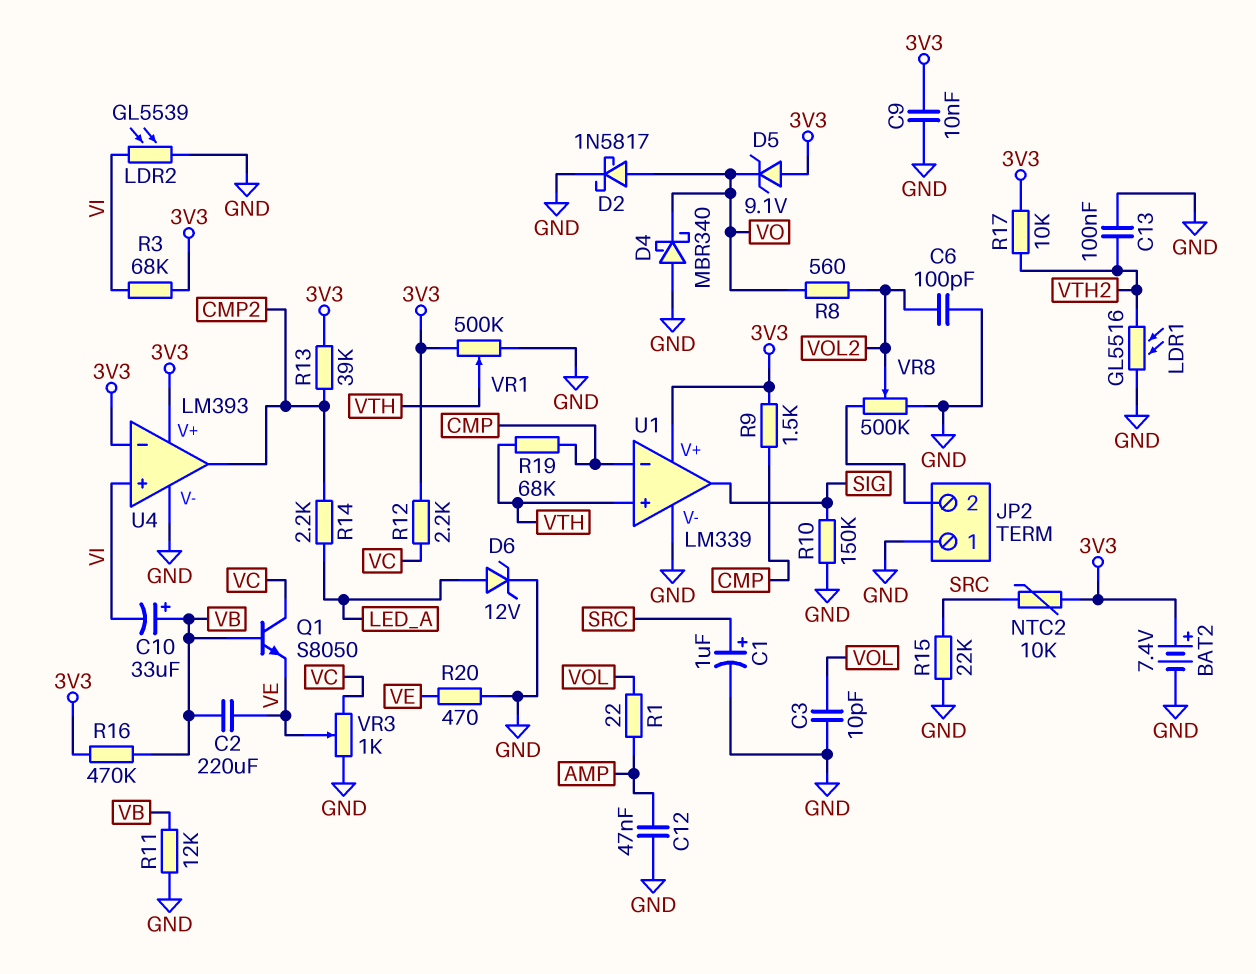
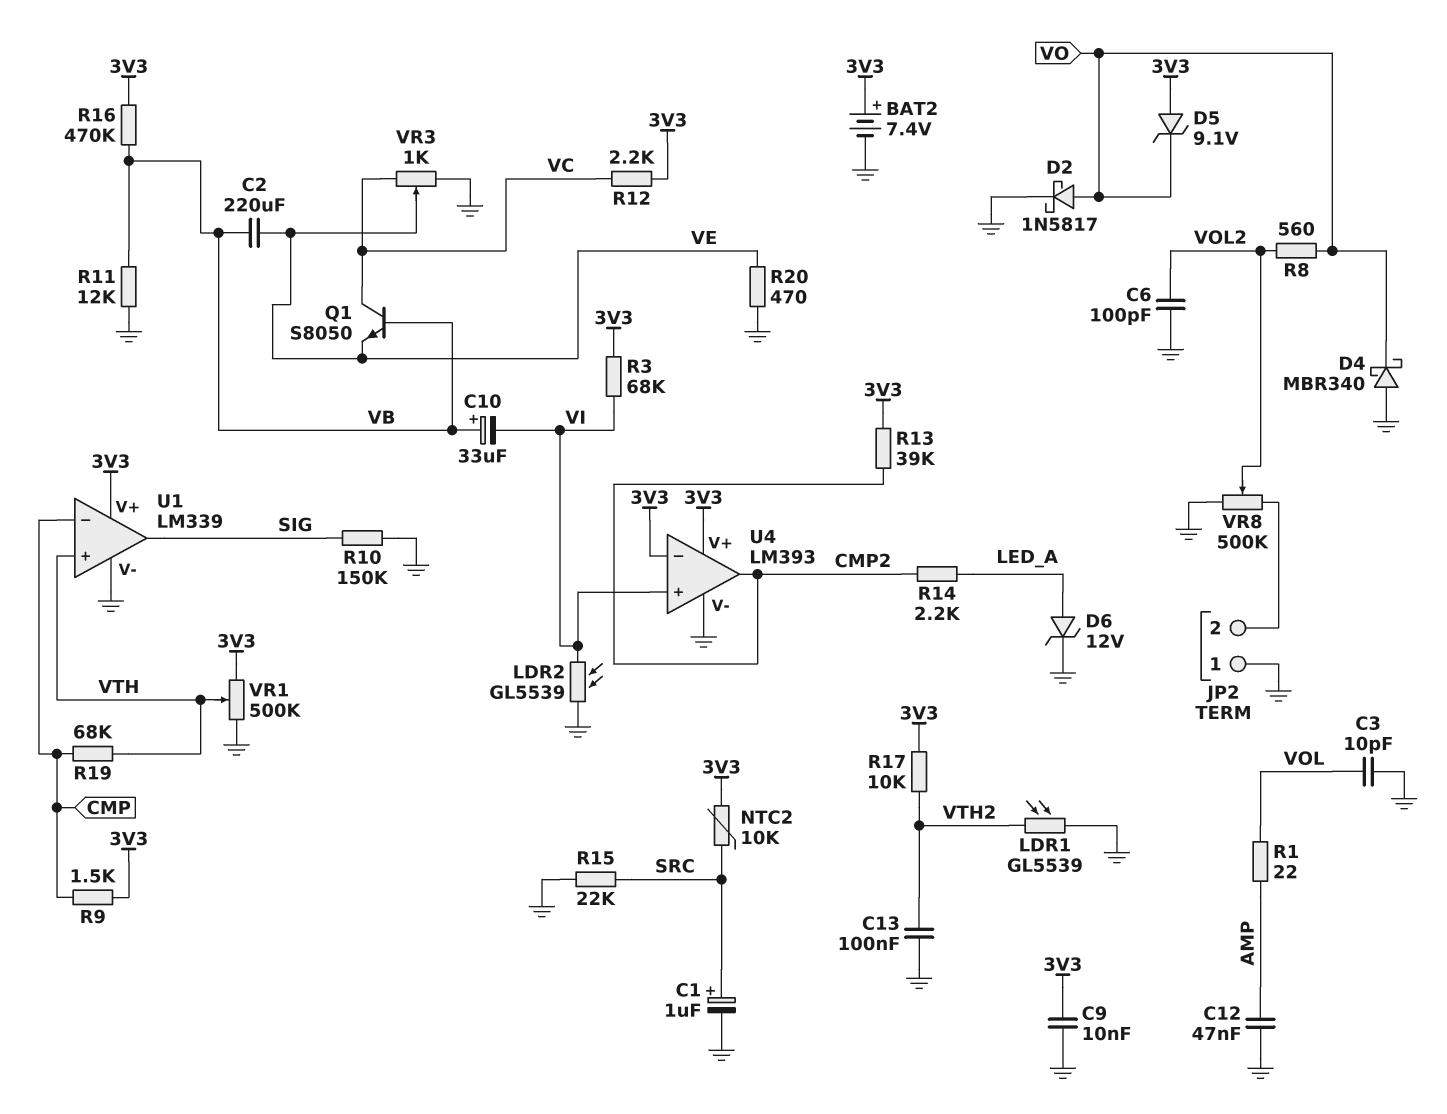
LDR1: GL5516 (GND, VTH2) -> GL5539 (GND, VTH2)

